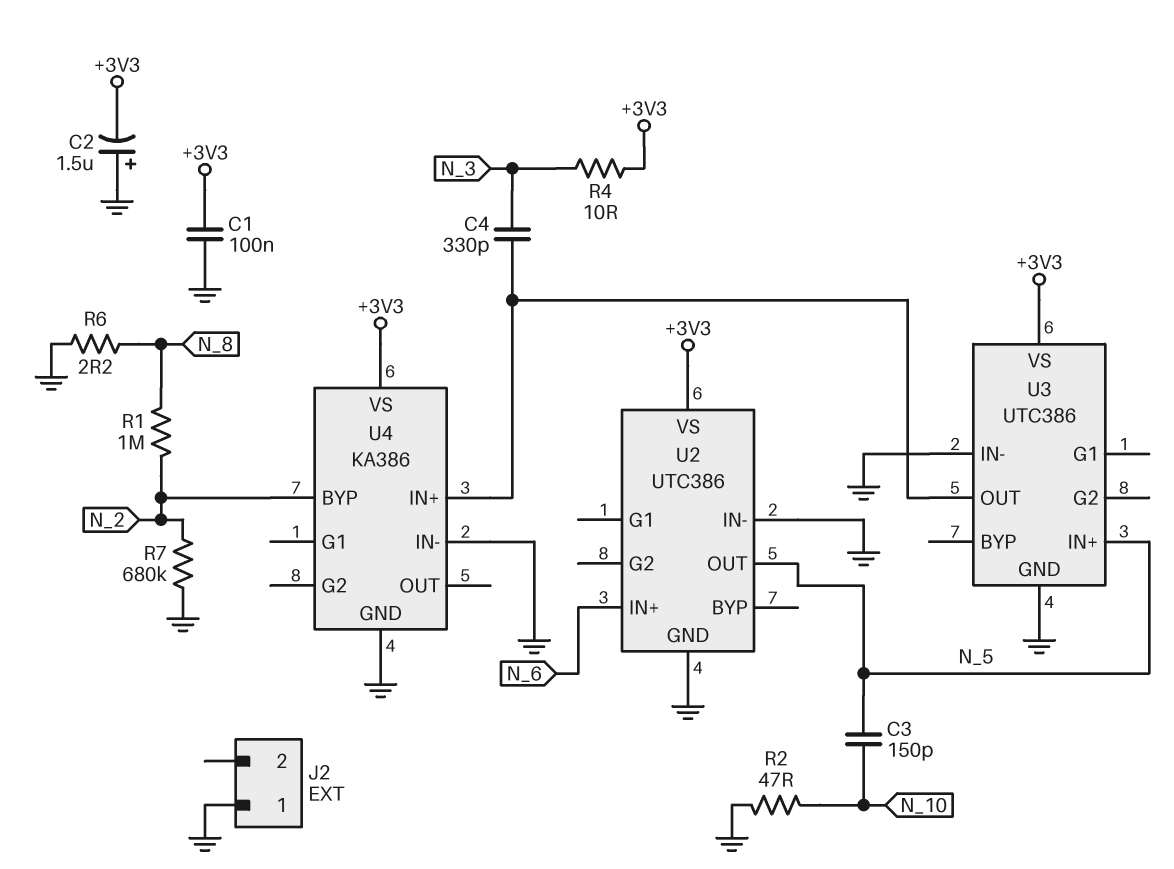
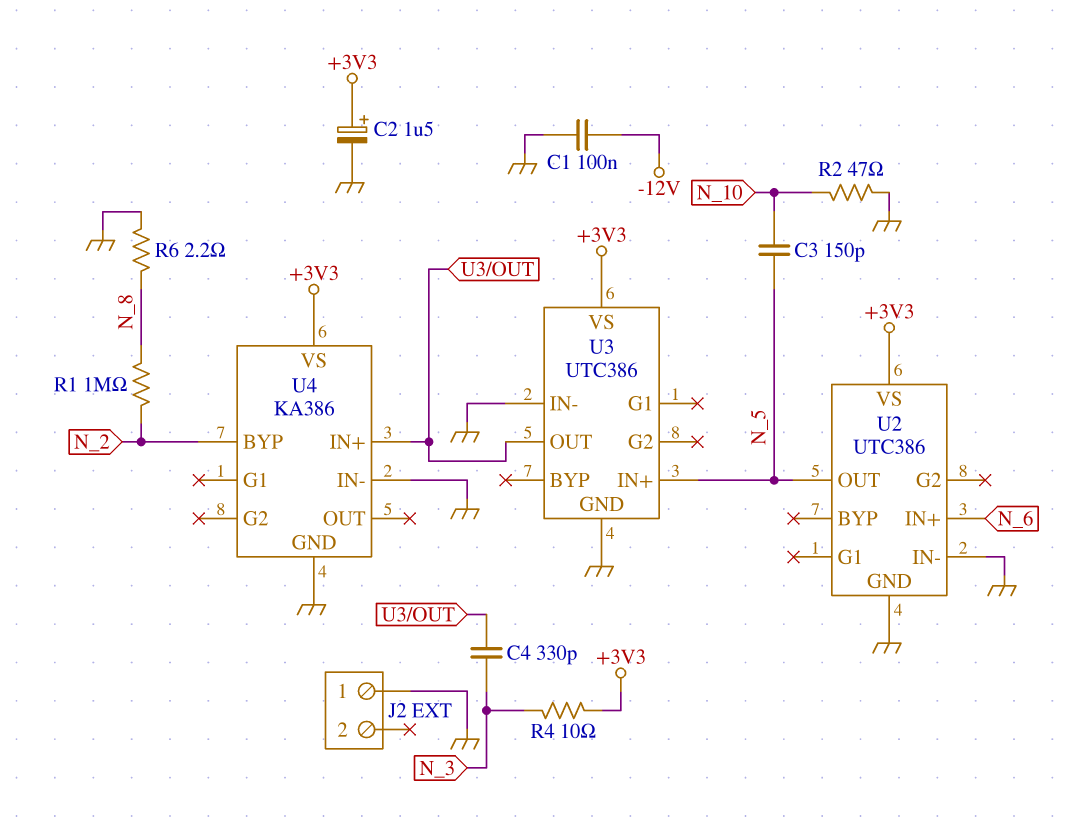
C1: 100nF (+3V3, GND) -> 100nF (-12V, GND)
C2: 1.5uF (plus GND, minus +3V3) -> 1.5uF (plus +3V3, minus GND)
R7: 680k (GND, N_2) -> none

